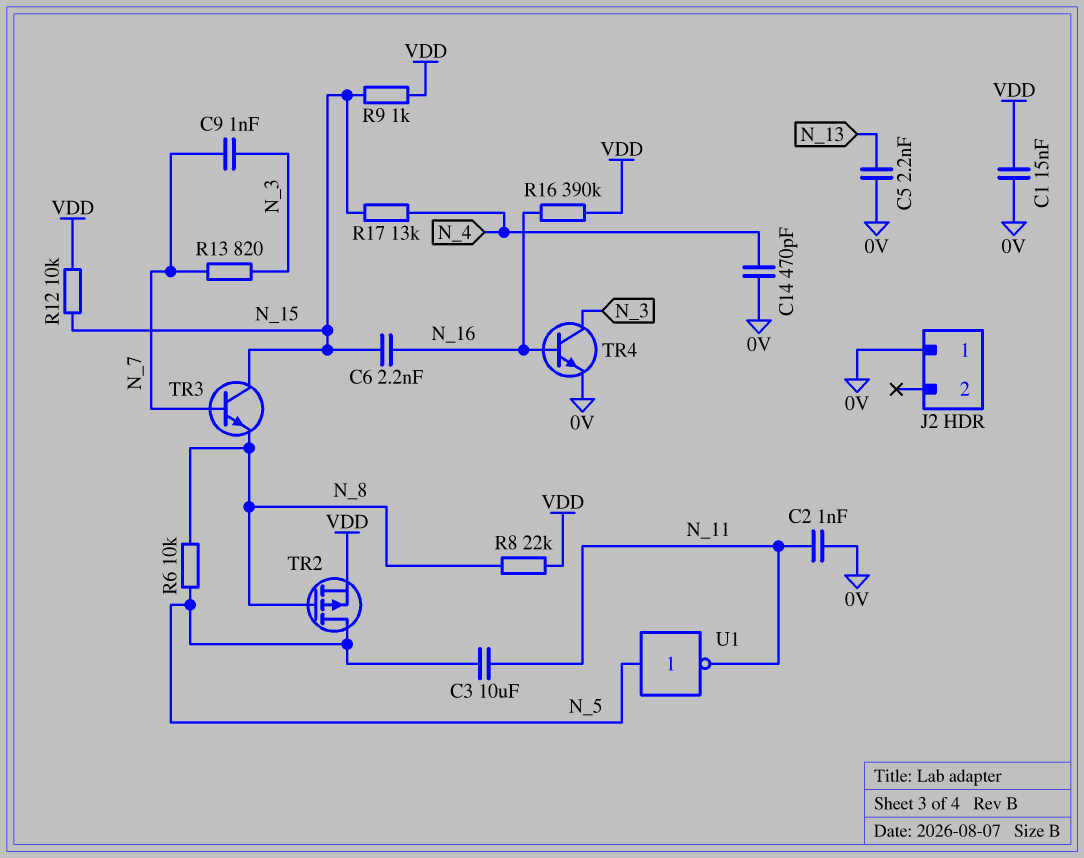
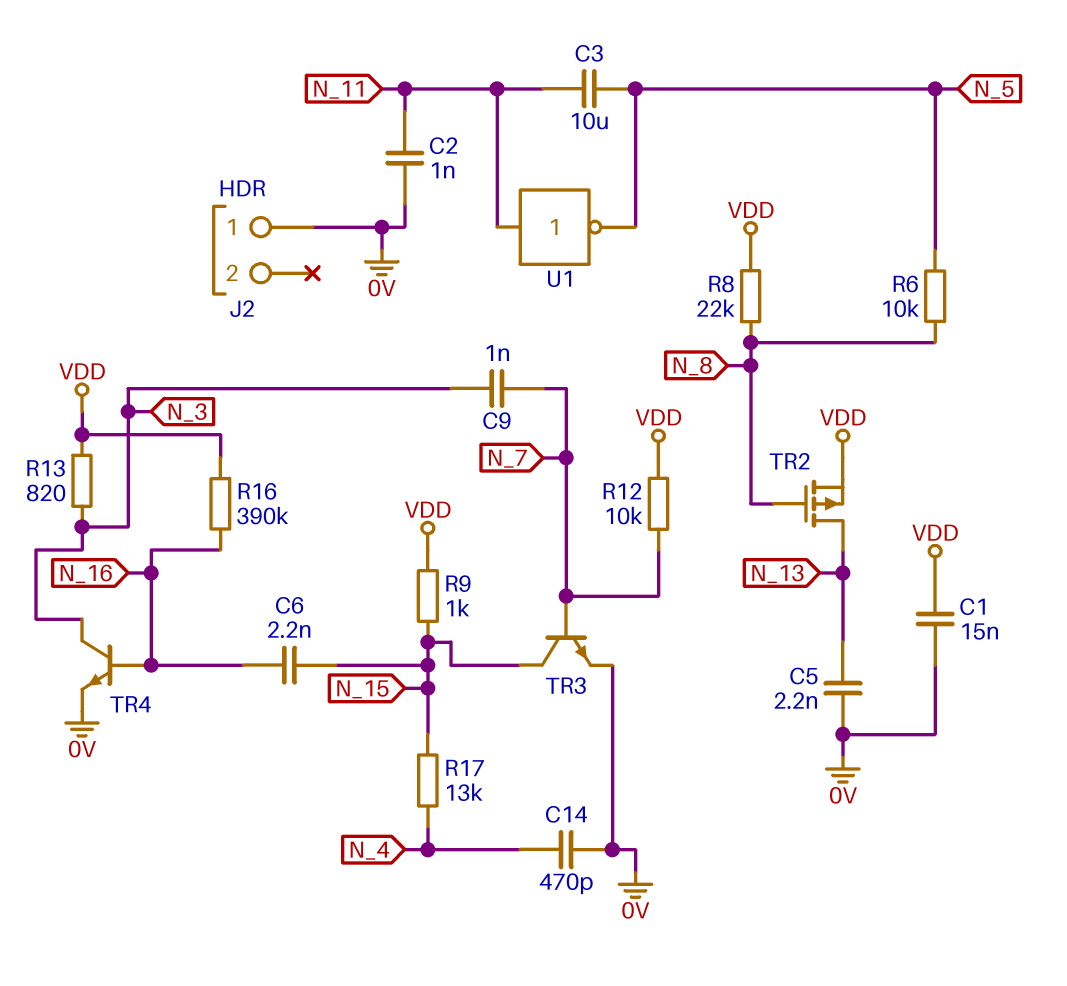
R12: 10k (N_15, VDD) -> 10k (N_7, VDD)
R13: 820 (N_3, N_7) -> 820 (N_3, VDD)
TR2: PMOS (G N_8, D N_5, S VDD) -> PMOS (G N_8, D N_13, S VDD)
TR3: NPN (B N_7, C N_15, E N_8) -> NPN (B N_7, C N_15, E 0V)
U1: NOT (in N_5, out N_11) -> NOT (in N_11, out N_5)

